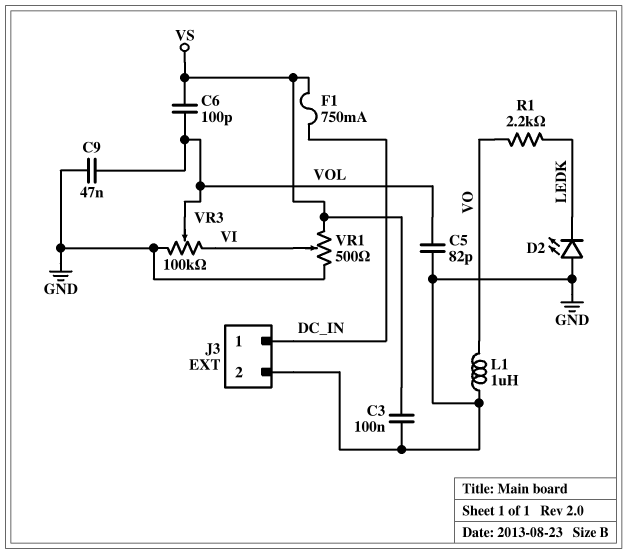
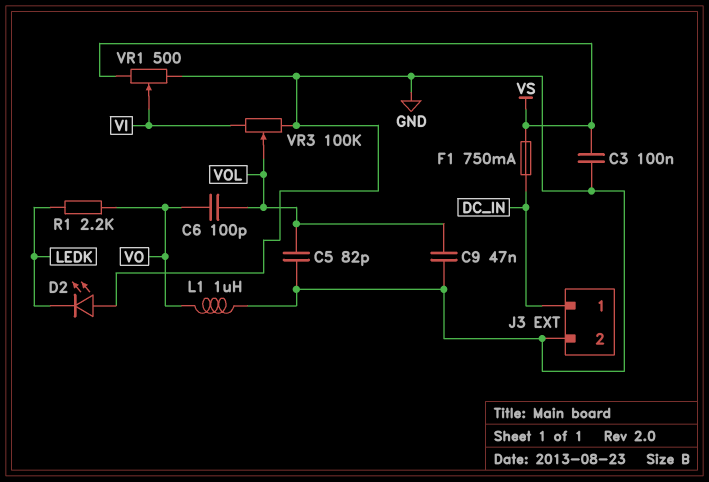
C6: 100pF (VOL, VS) -> 100pF (VO, VOL)

